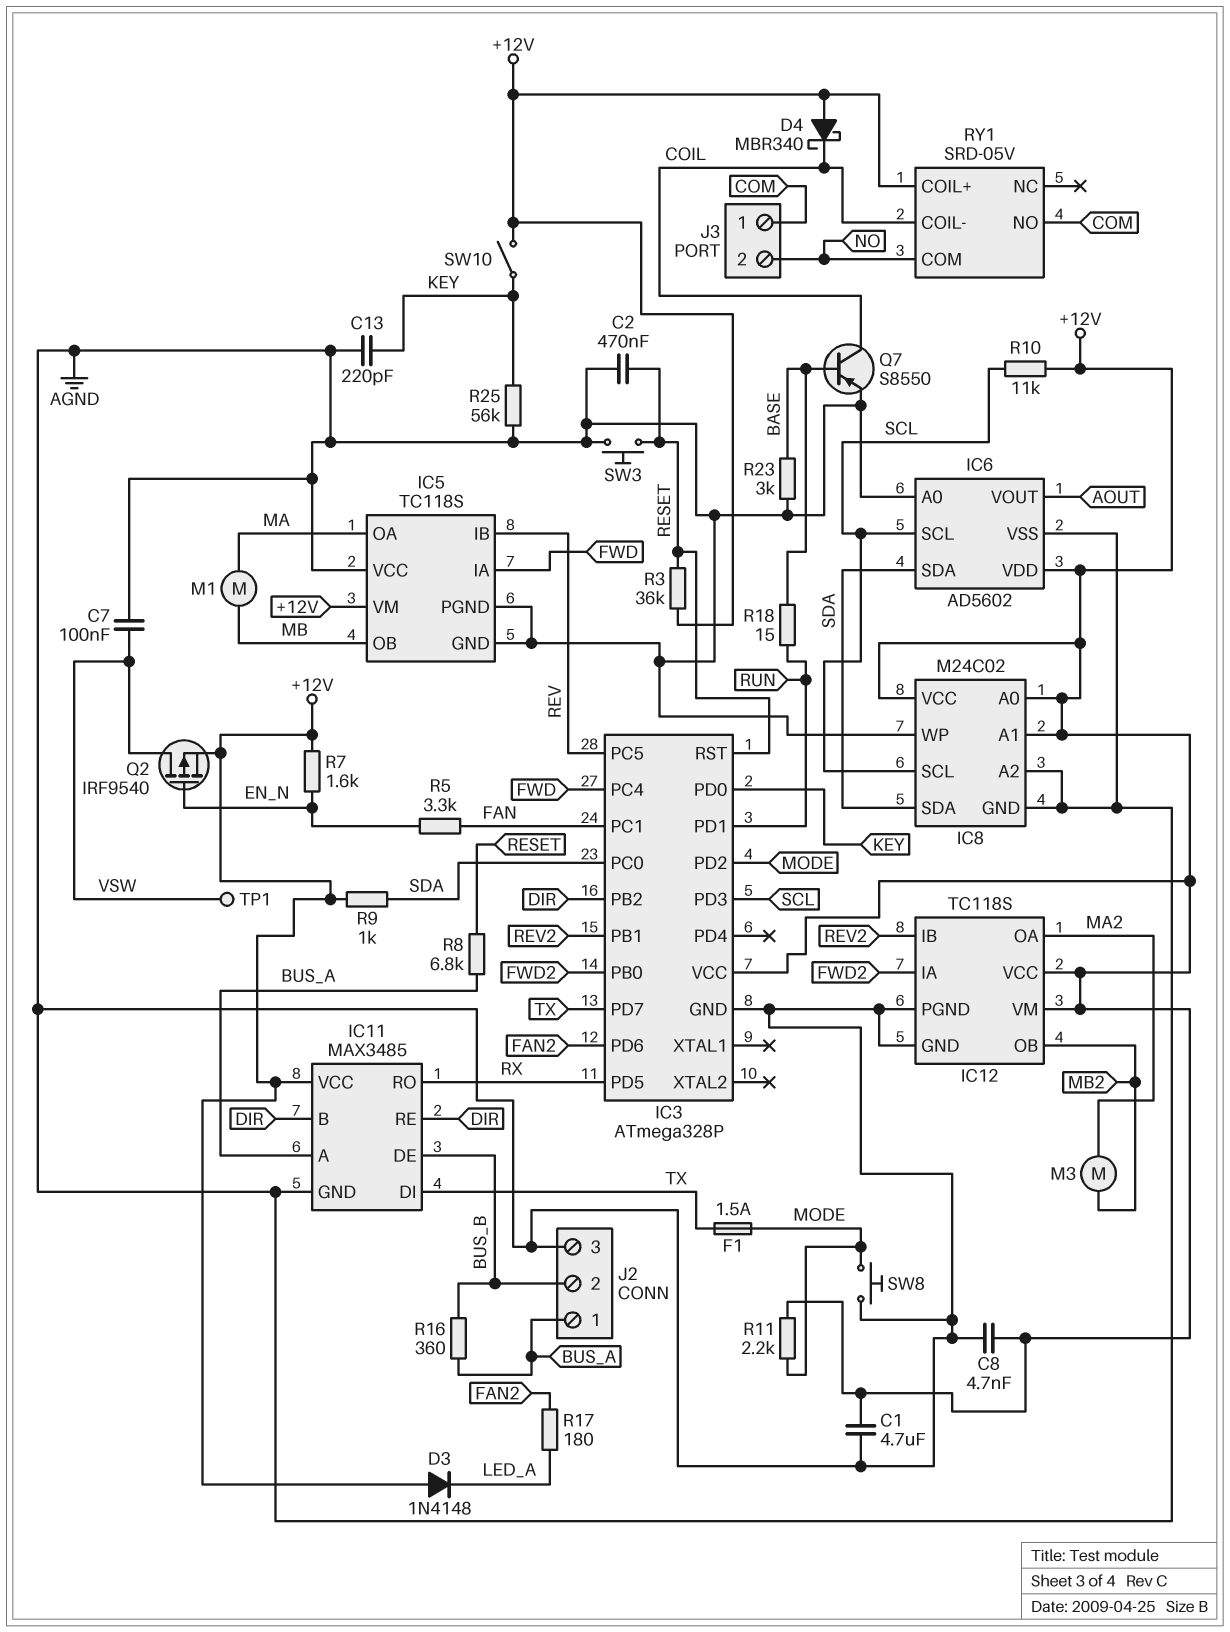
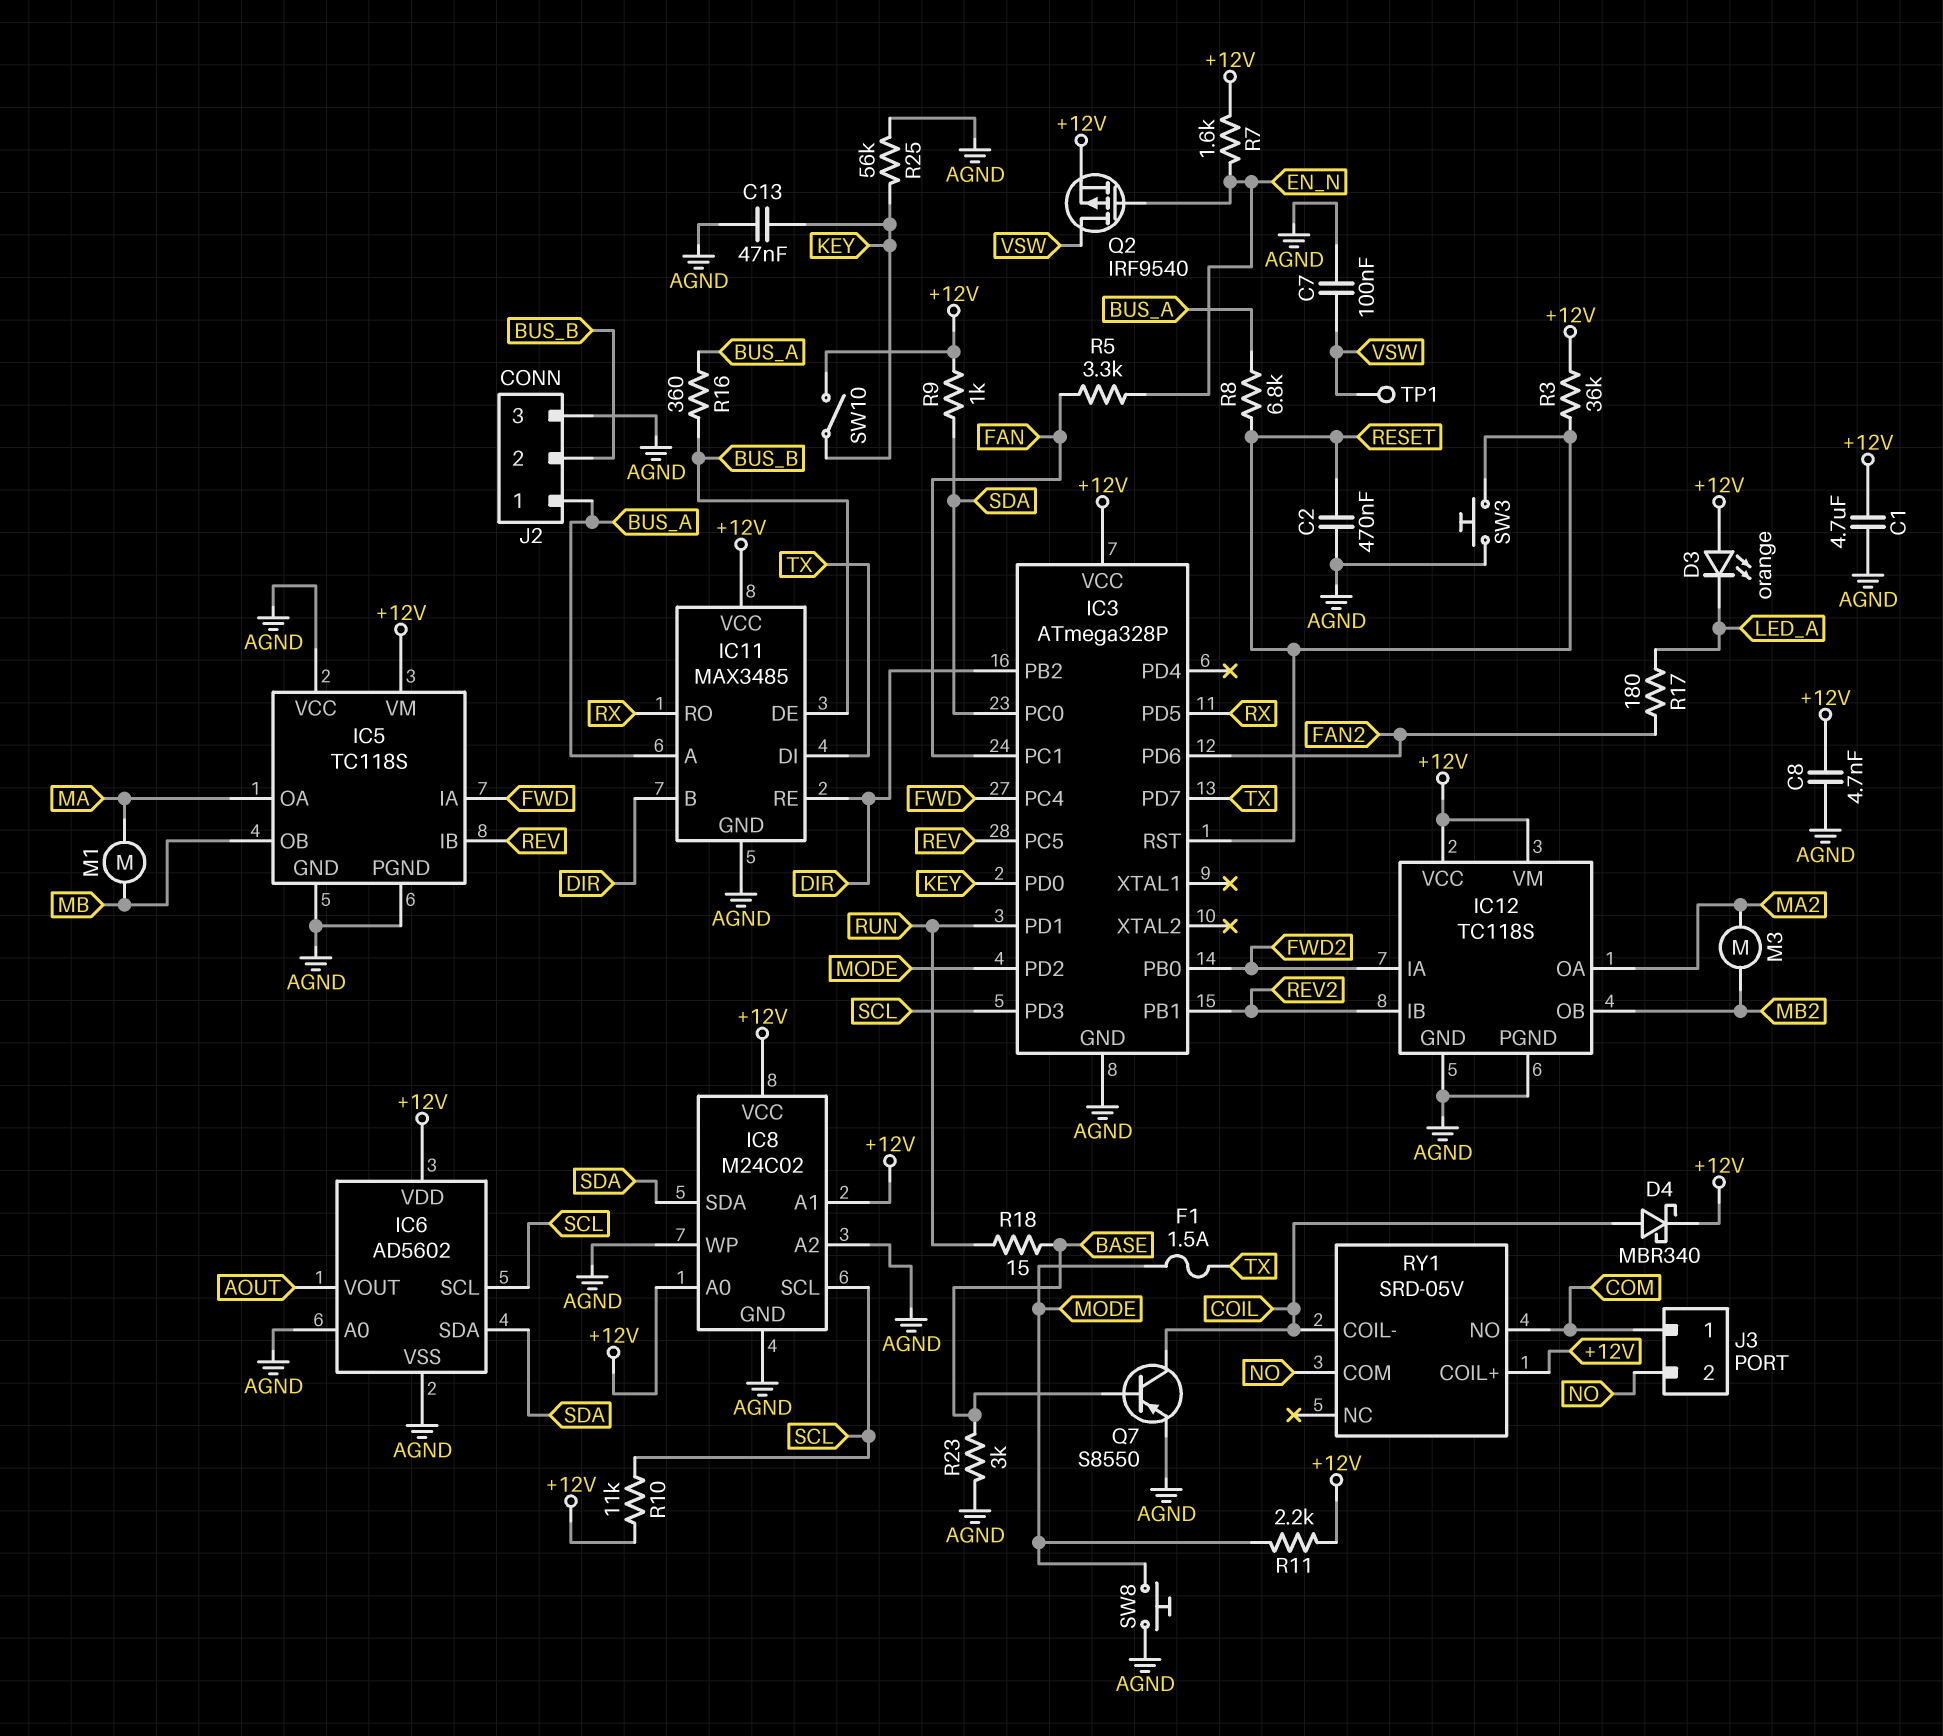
C13: 220pF (AGND, KEY) -> 47nF (AGND, KEY)
D3: diode 1N4148 (A +12V, K LED_A) -> LED orange (A +12V, K LED_A)
D4: schottky MBR340 (A +12V, K COIL) -> schottky MBR340 (A COIL, K +12V)

